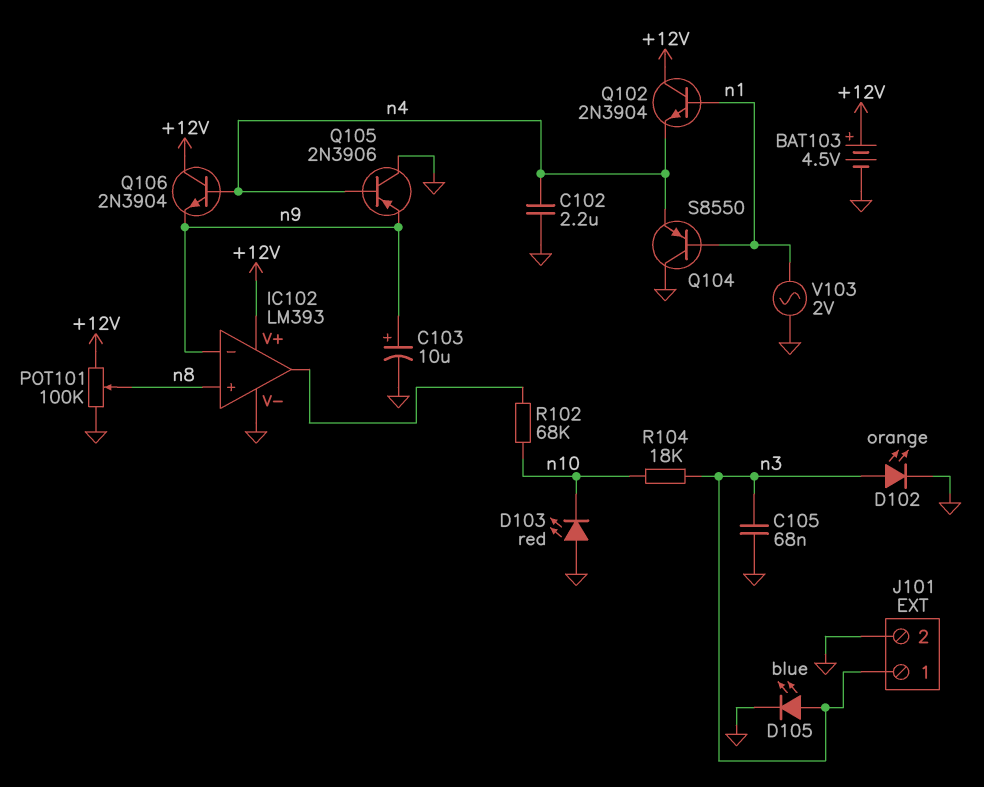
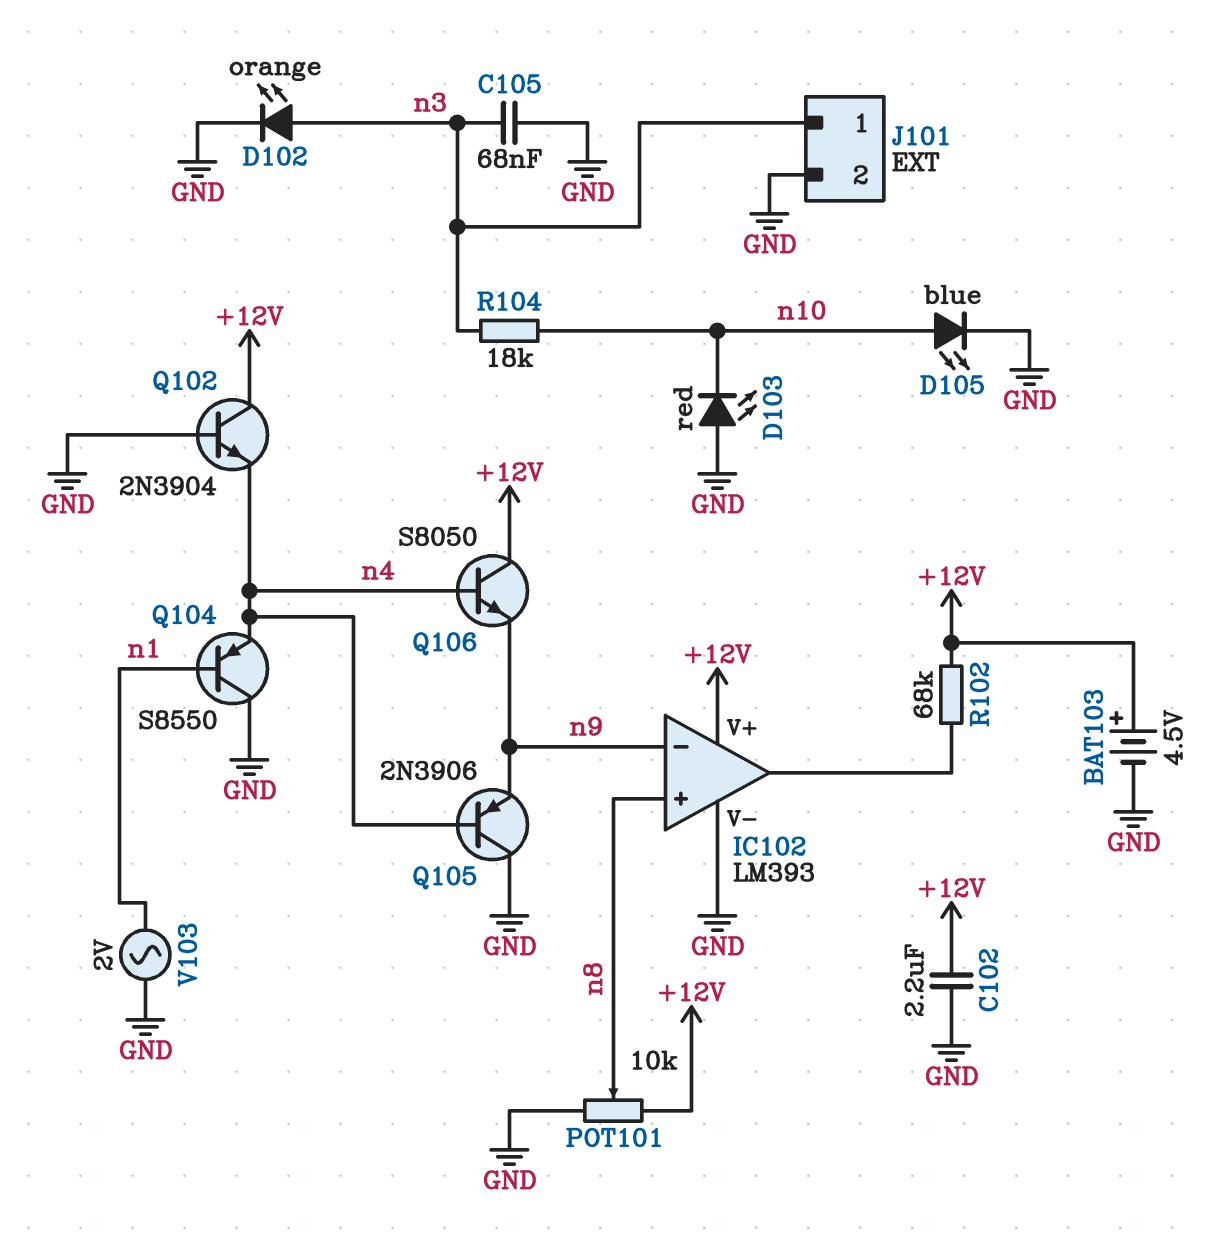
C102: 2.2uF (GND, n4) -> 2.2uF (+12V, GND)
C103: 10uF (plus n9, minus GND) -> none
D105: LED blue (A n3, K GND) -> LED blue (A n10, K GND)
POT101: 100k (+12V, GND, wiper n8) -> 10k (+12V, GND, wiper n8)
Q102: NPN 2N3904 (B n1, C +12V, E n4) -> NPN 2N3904 (B GND, C +12V, E n4)
Q106: NPN 2N3904 (B n4, C +12V, E n9) -> NPN S8050 (B n4, C +12V, E n9)
R102: 68k (IC102/out, n10) -> 68k (+12V, IC102/out)

